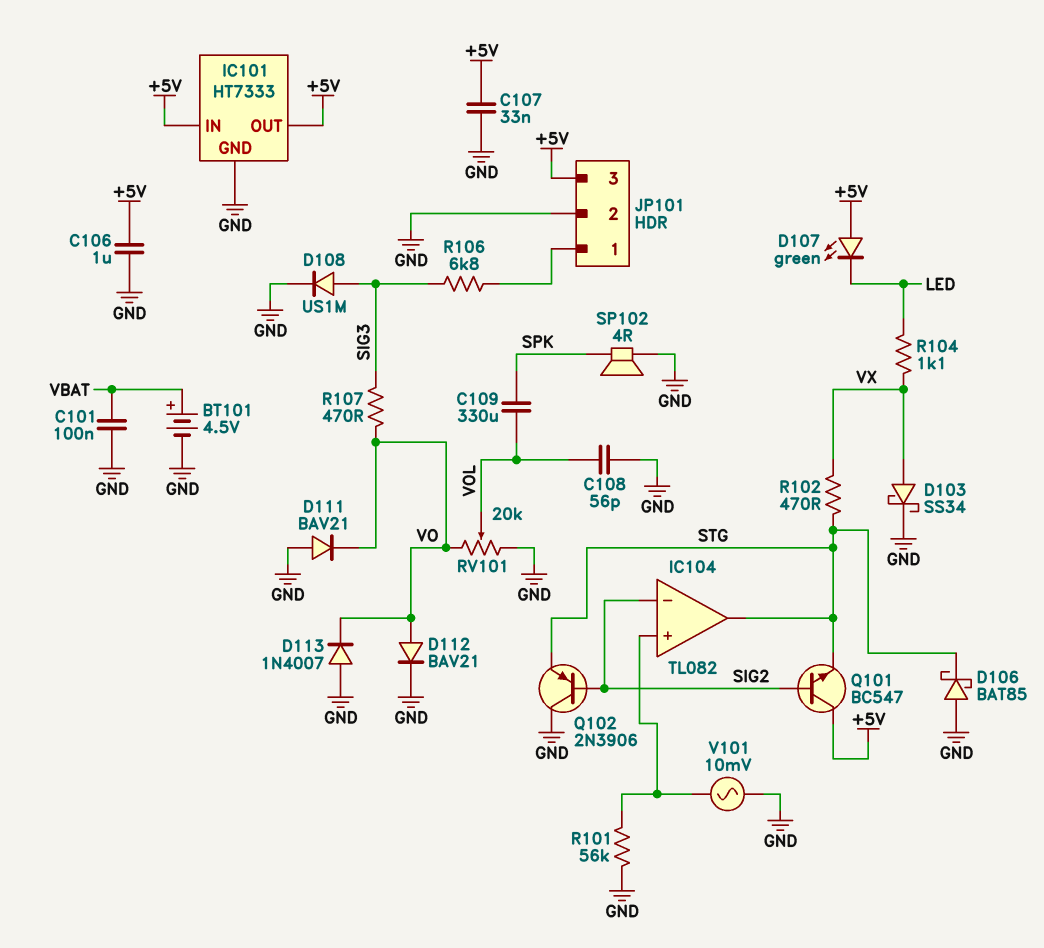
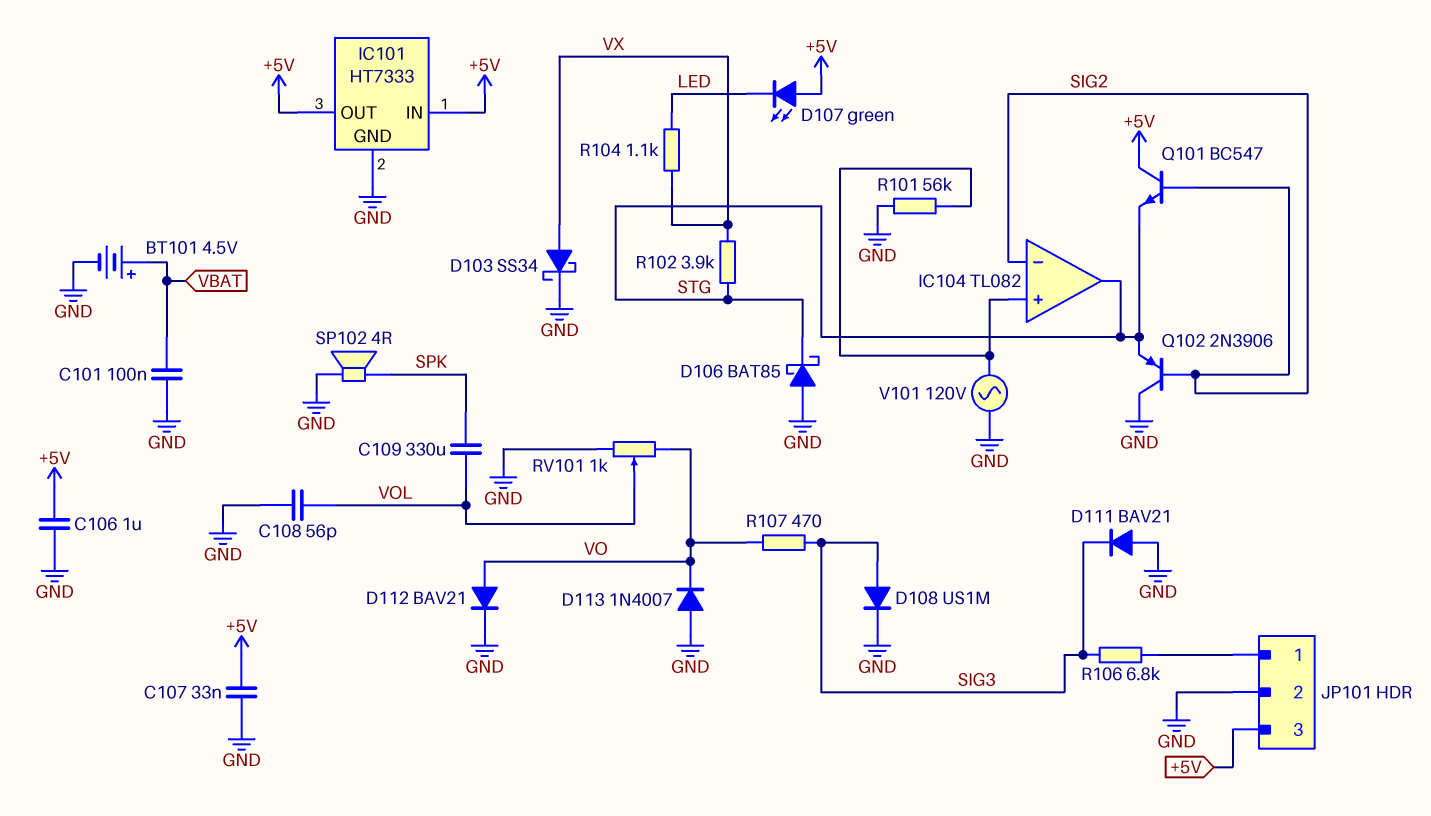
D111: diode BAV21 (A GND, K VO) -> diode BAV21 (A GND, K SIG3)
R102: 470 (STG, VX) -> 3.9k (STG, VX)
RV101: 20k (GND, VO, wiper VOL) -> 1k (GND, VO, wiper VOL)
V101: AC 10mV (GND, IC104/in+) -> AC 120V (GND, IC104/in+)

